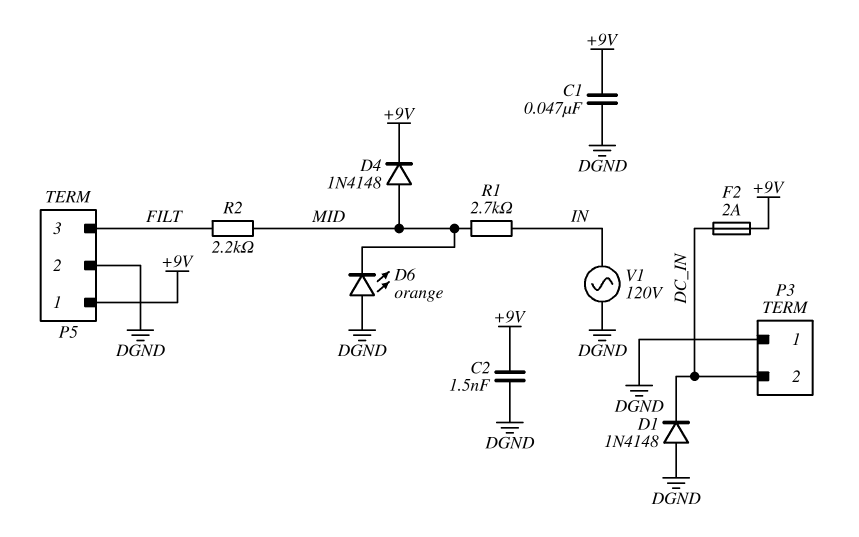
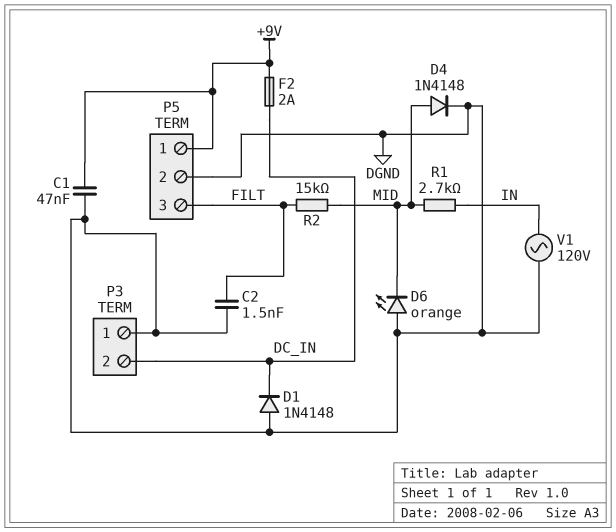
C2: 1.5nF (+9V, DGND) -> 1.5nF (DGND, FILT)
D4: diode 1N4148 (A MID, K +9V) -> diode 1N4148 (A MID, K DGND)
R2: 2.2k (FILT, MID) -> 15k (FILT, MID)

